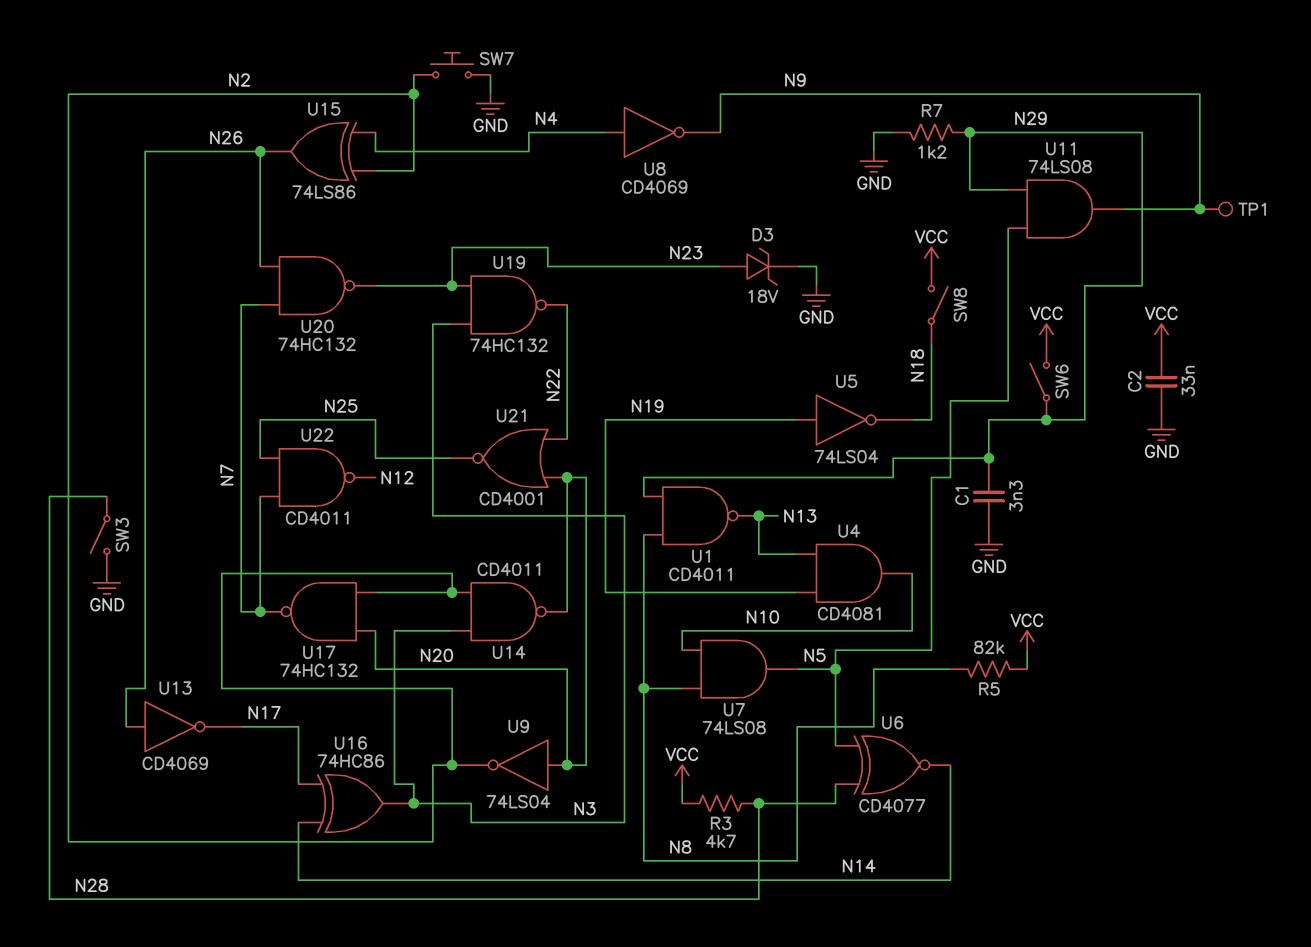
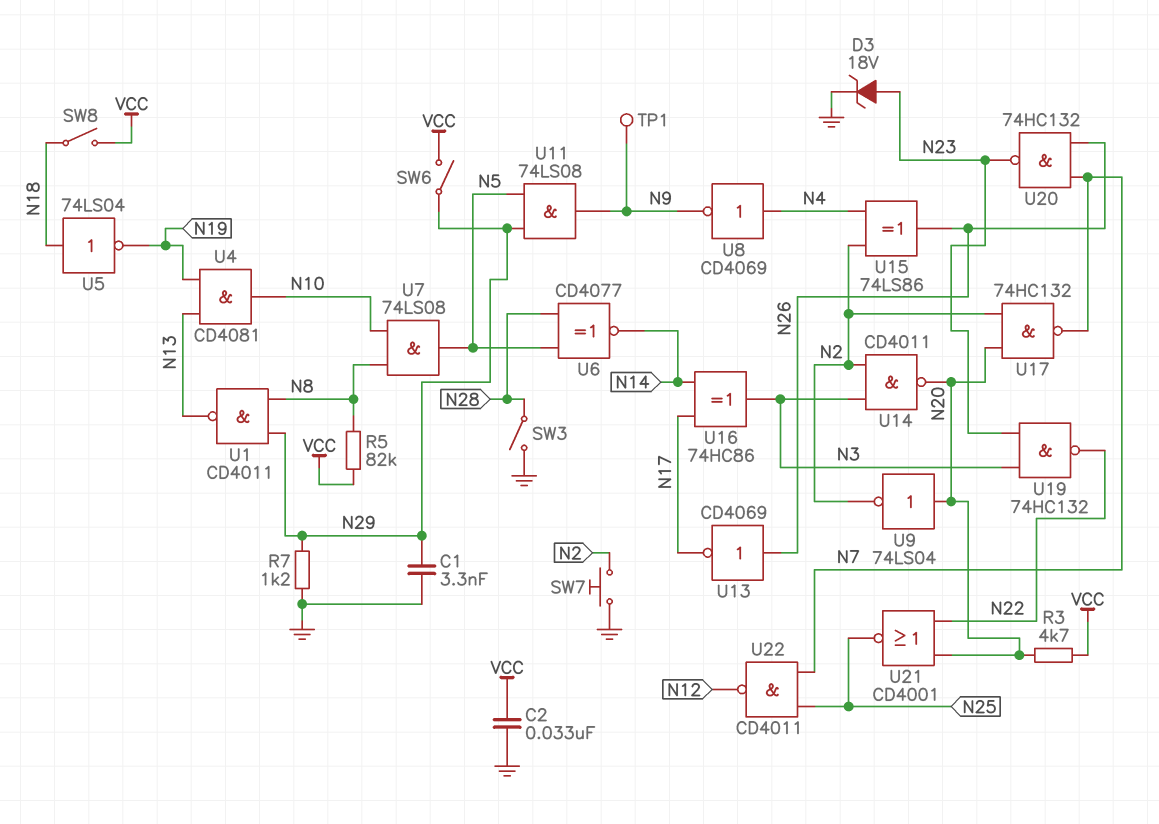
R3: 4.7k (N28, VCC) -> 4.7k (N20, VCC)
U5: NOT 74LS04 (in N19, out N18) -> NOT 74LS04 (in N18, out N19)

